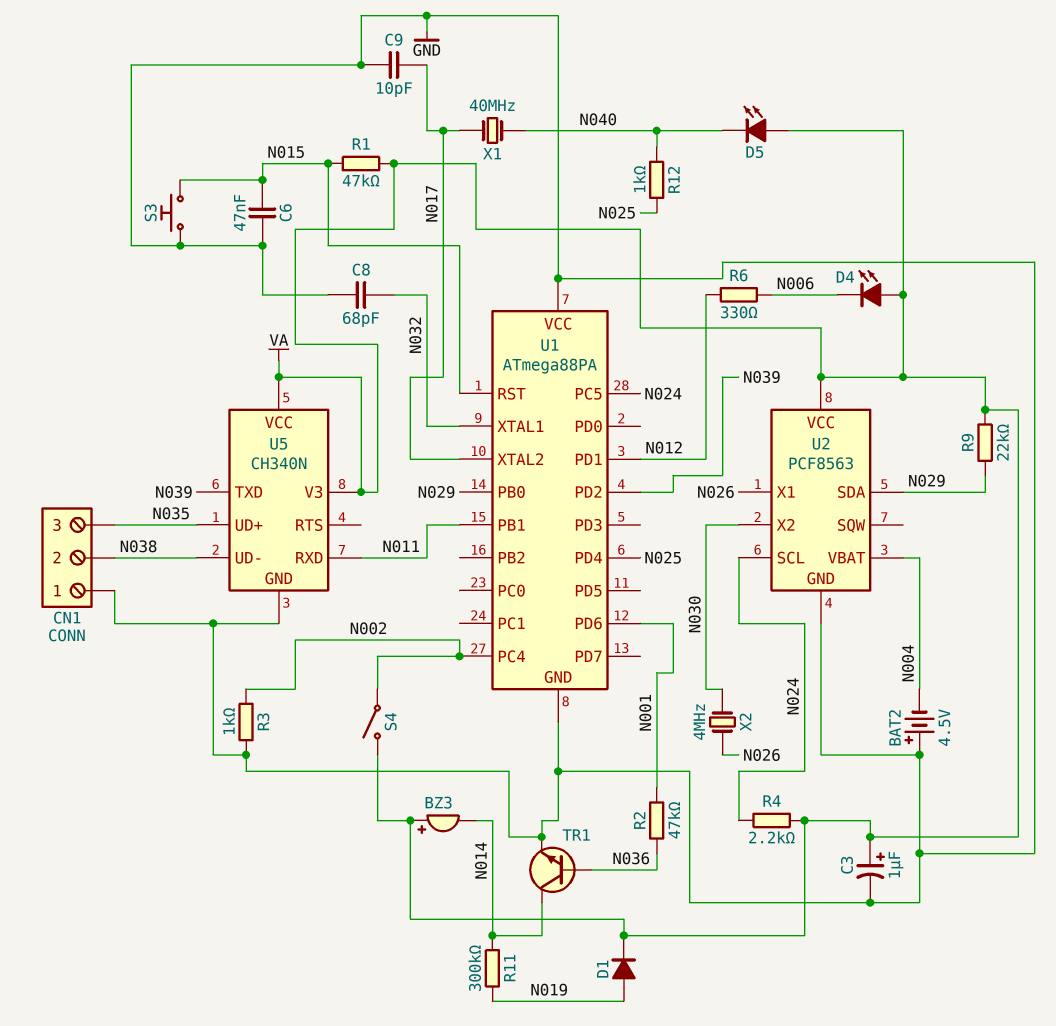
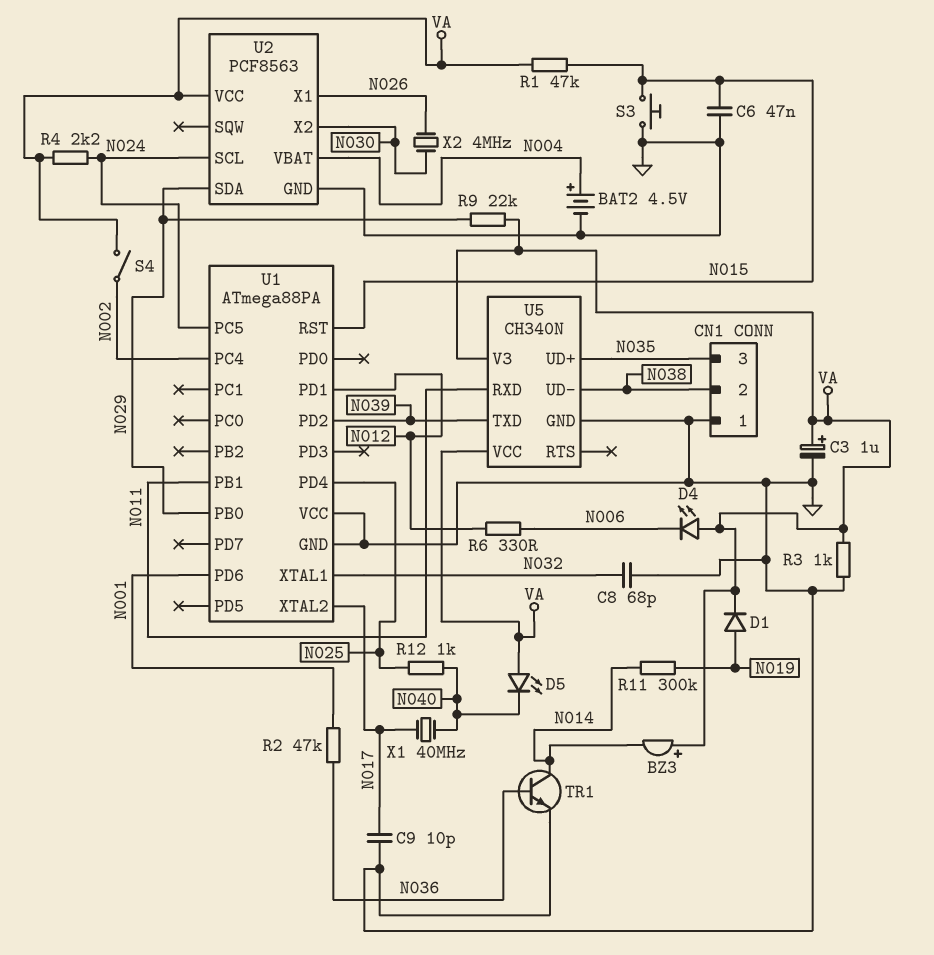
BAT2: 4.5V (plus GND, minus N004) -> 4.5V (plus N004, minus GND)
R3: 1k (GND, N002) -> 1k (GND, VA)

